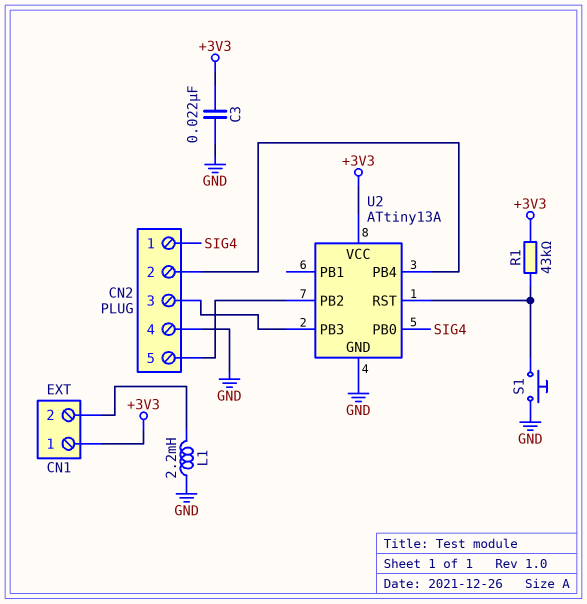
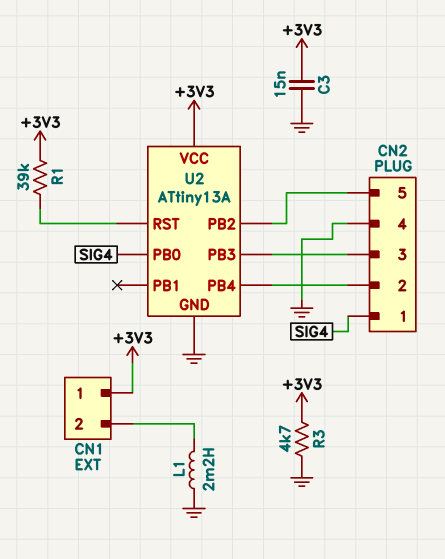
C3: 22nF (+3V3, GND) -> 15nF (+3V3, GND)
R1: 43k (+3V3, U2/RST) -> 39k (+3V3, U2/RST)
R3: none -> 4.7k (+3V3, GND)
S1: button (GND, U2/RST) -> none

